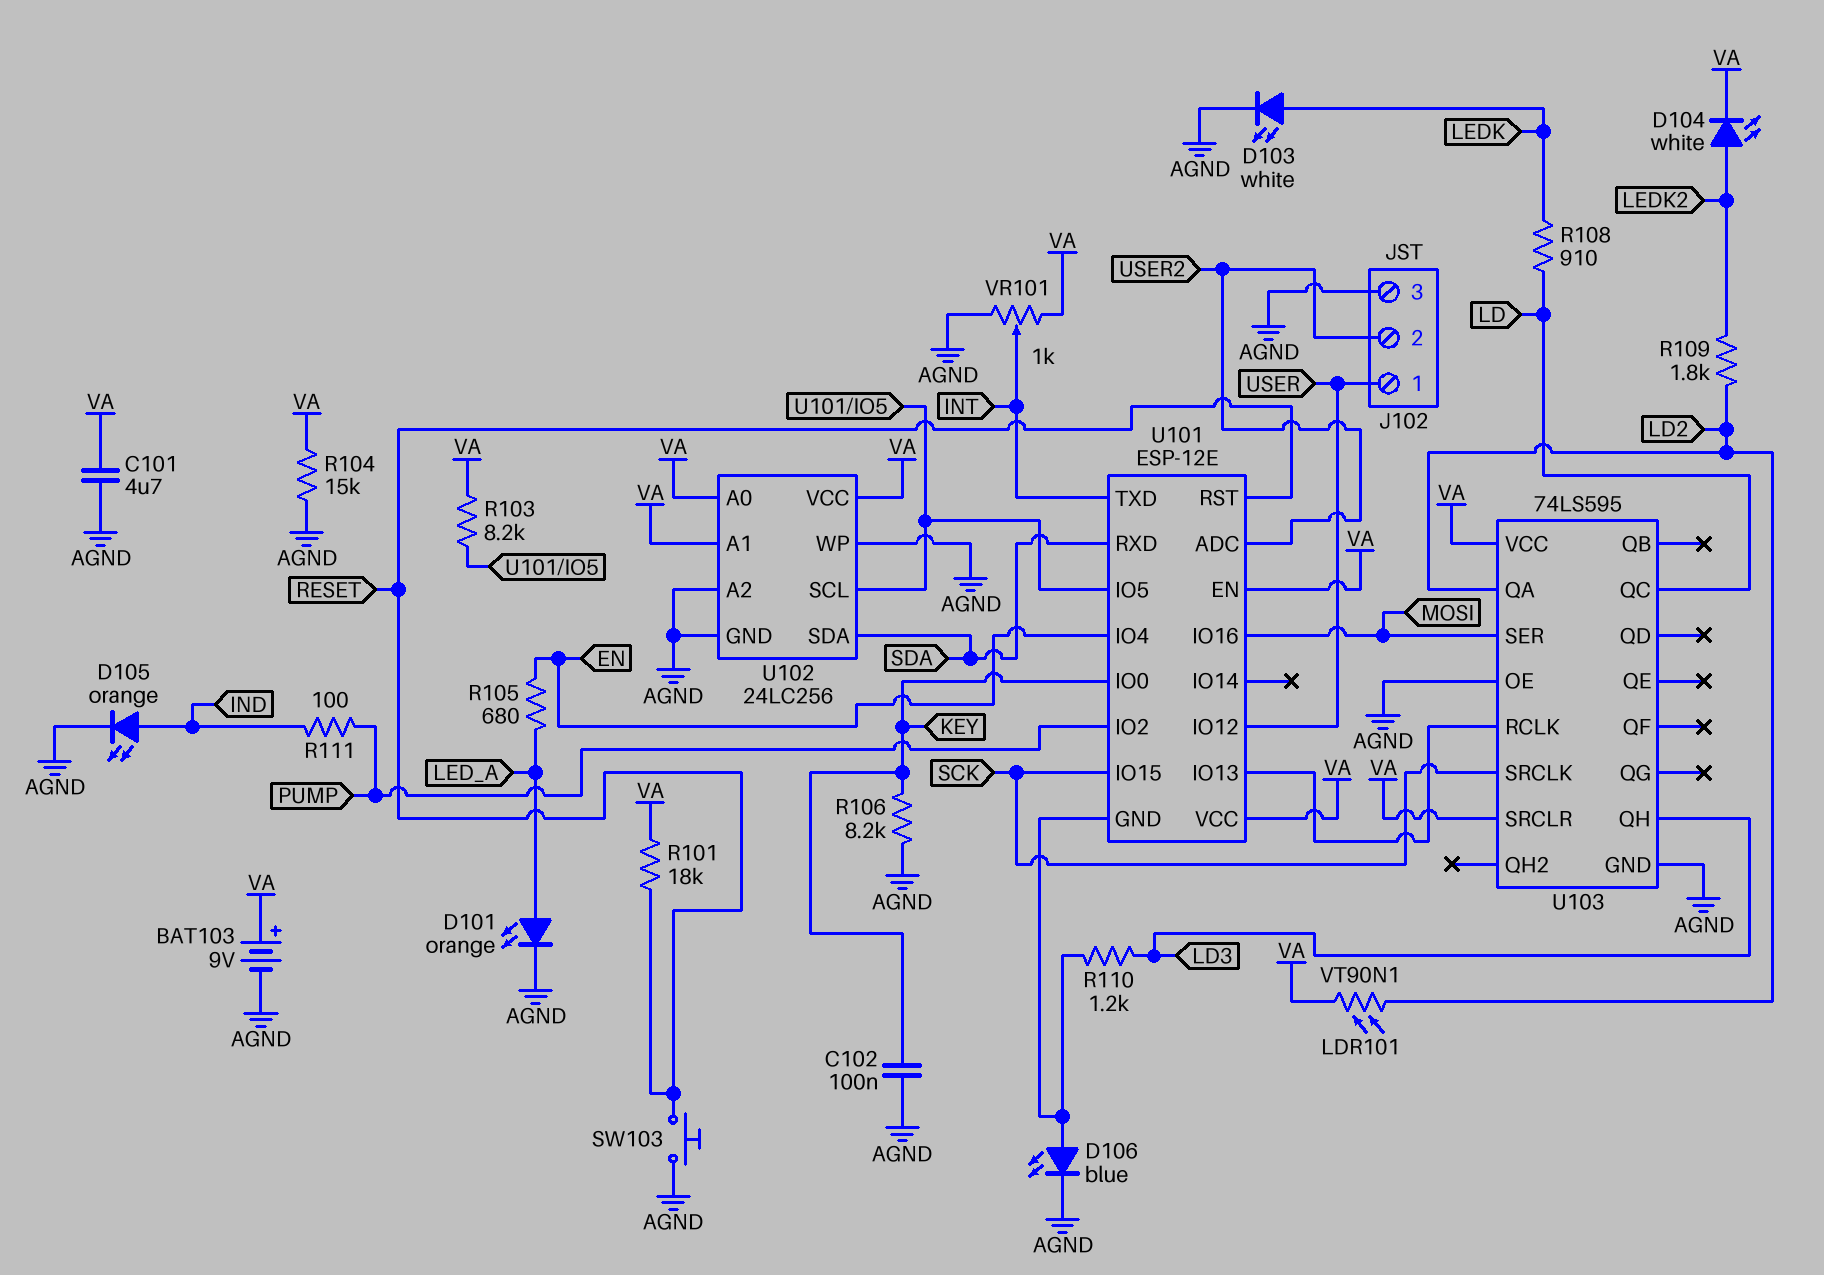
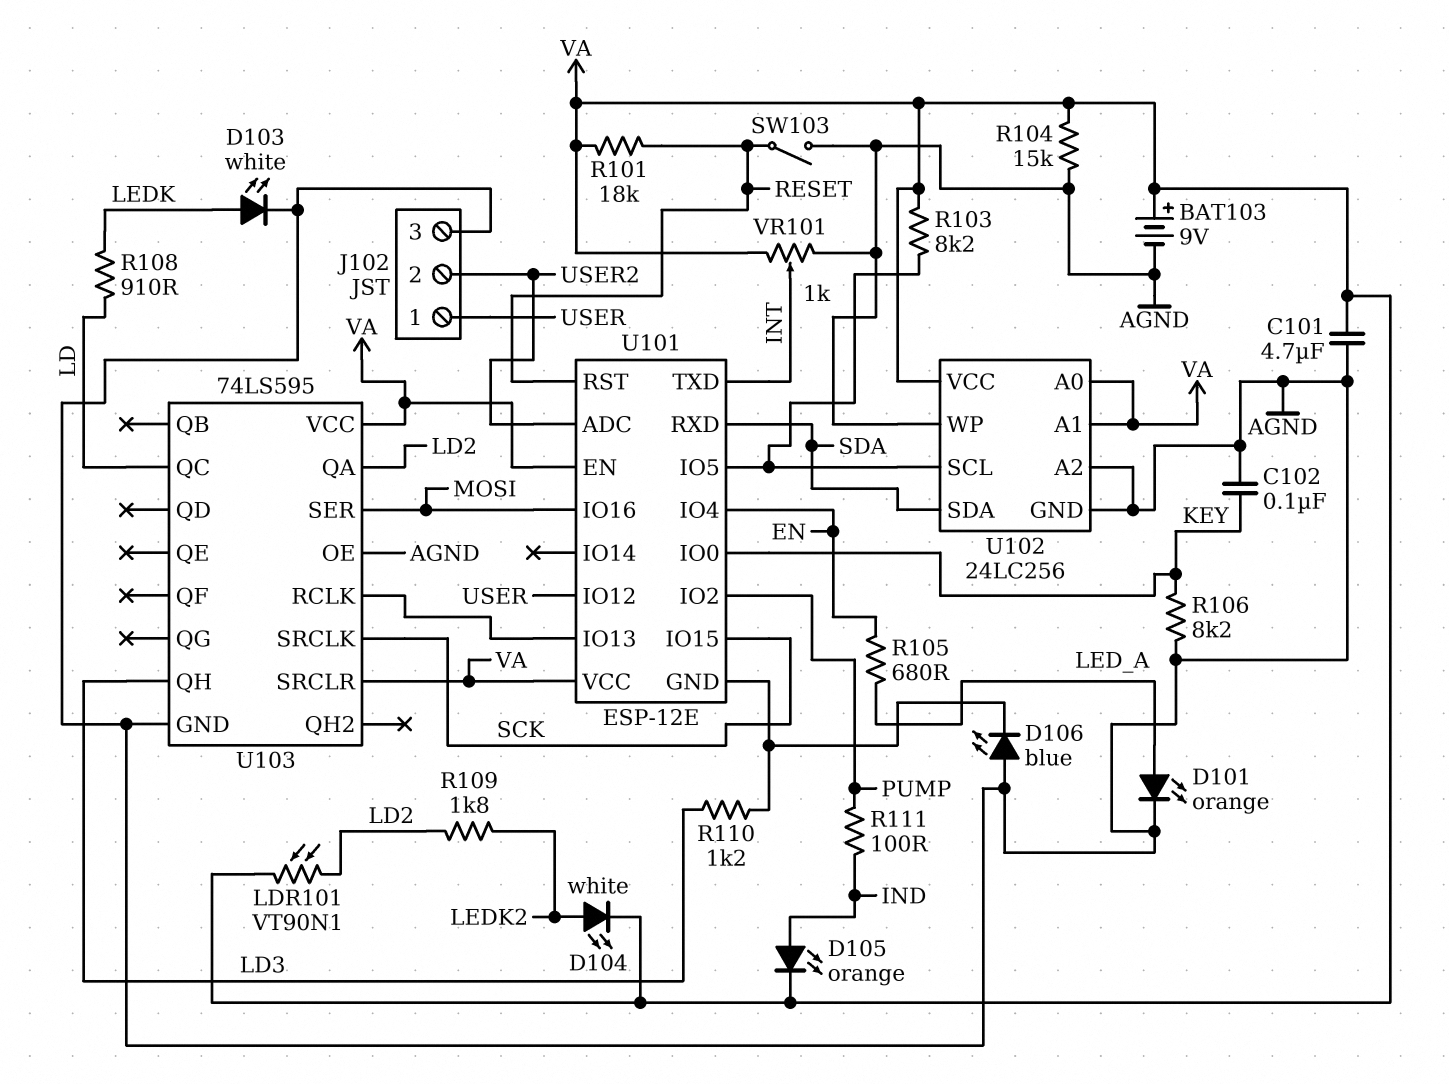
D105: LED orange (A IND, K AGND) -> LED orange (A IND, K VA)
D106: LED blue (A U101/GND, K AGND) -> LED blue (A AGND, K U101/GND)
SW103: button (AGND, RESET) -> switch (AGND, RESET)

